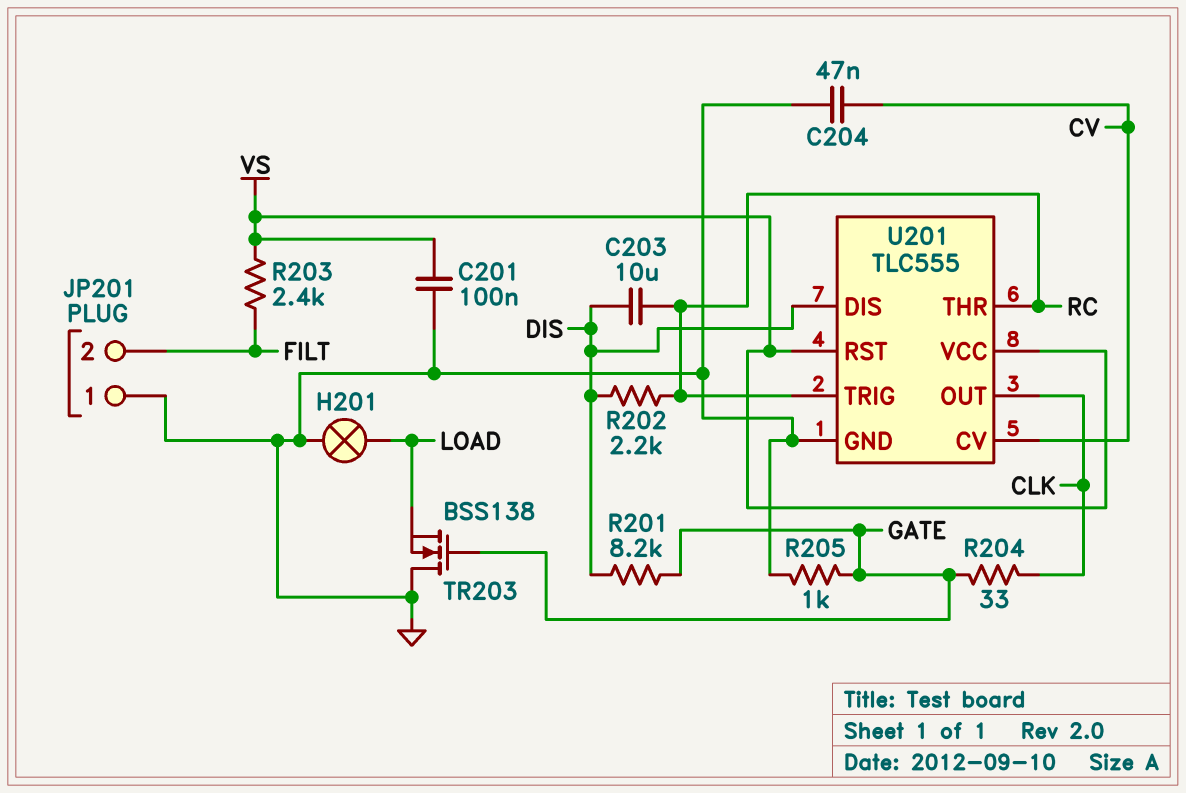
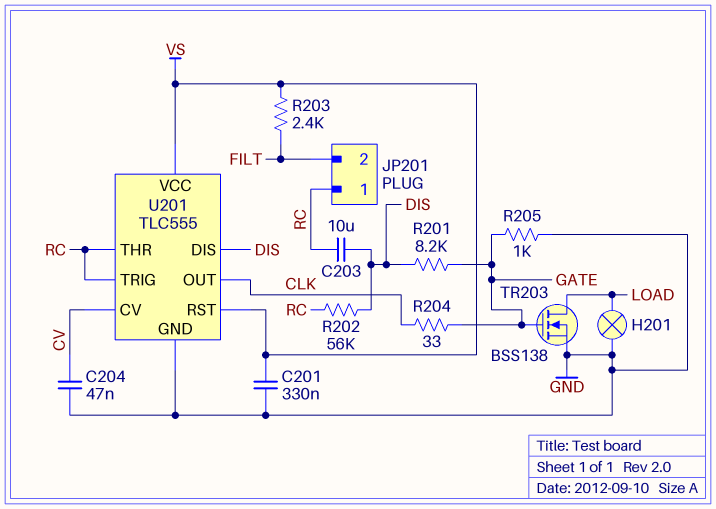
C201: 100nF (GND, VS) -> 330nF (GND, VS)
JP201 pin 1: GND -> RC
R202: 2.2k (DIS, RC) -> 56k (DIS, RC)
TR203: NMOS BSS138 (G GATE, D GND, S LOAD) -> NMOS BSS138 (G GATE, D LOAD, S GND)

